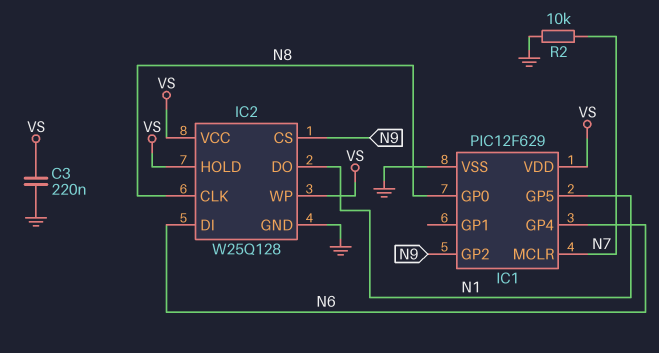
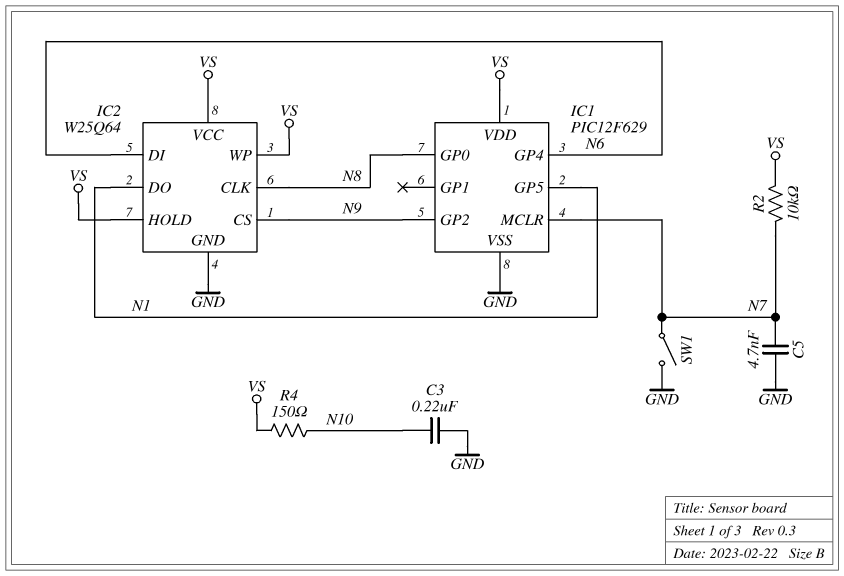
C3: 220nF (GND, VS) -> 220nF (GND, N10)
C5: none -> 4.7nF (GND, N7)
IC2: W25Q128 -> W25Q64
R2: 10k (GND, N7) -> 10k (N7, VS)
R4: none -> 150 (N10, VS)
SW1: none -> switch (GND, N7)

